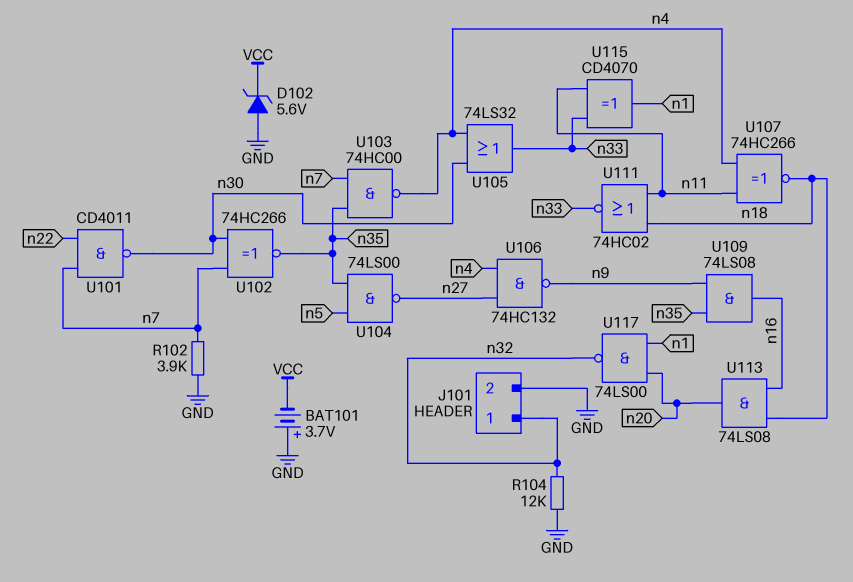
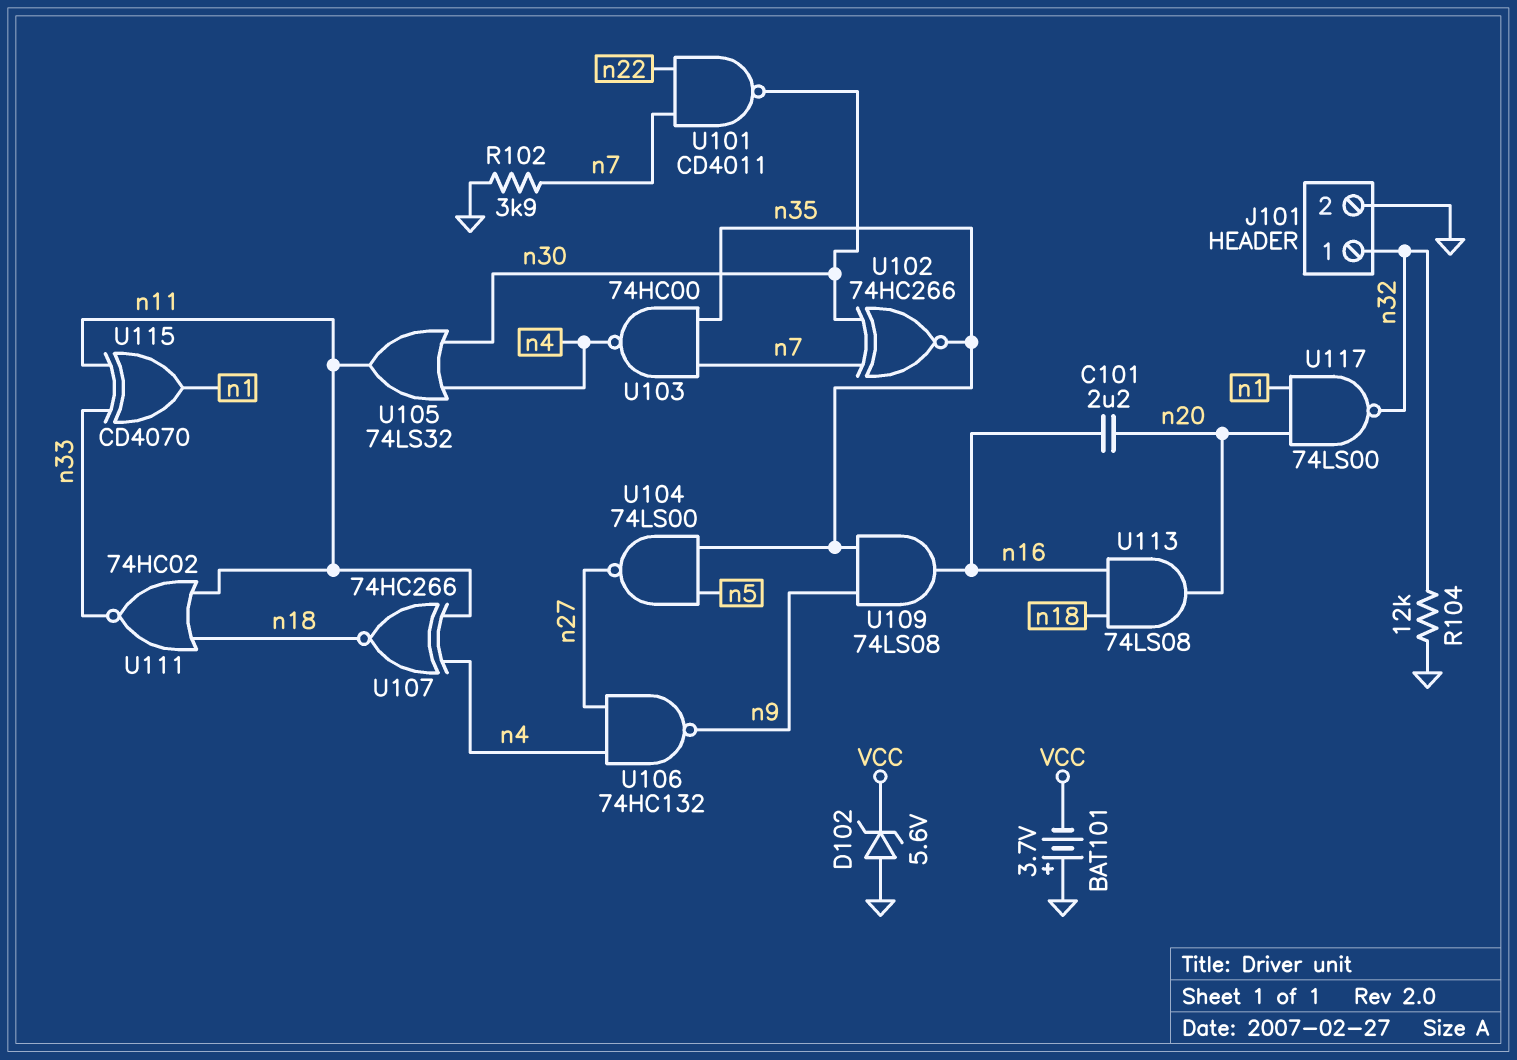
C101: none -> 2.2uF (n16, n20)
U105: OR 74LS32 (in n4, in n30, out n33) -> OR 74LS32 (in n4, in n30, out n11)

